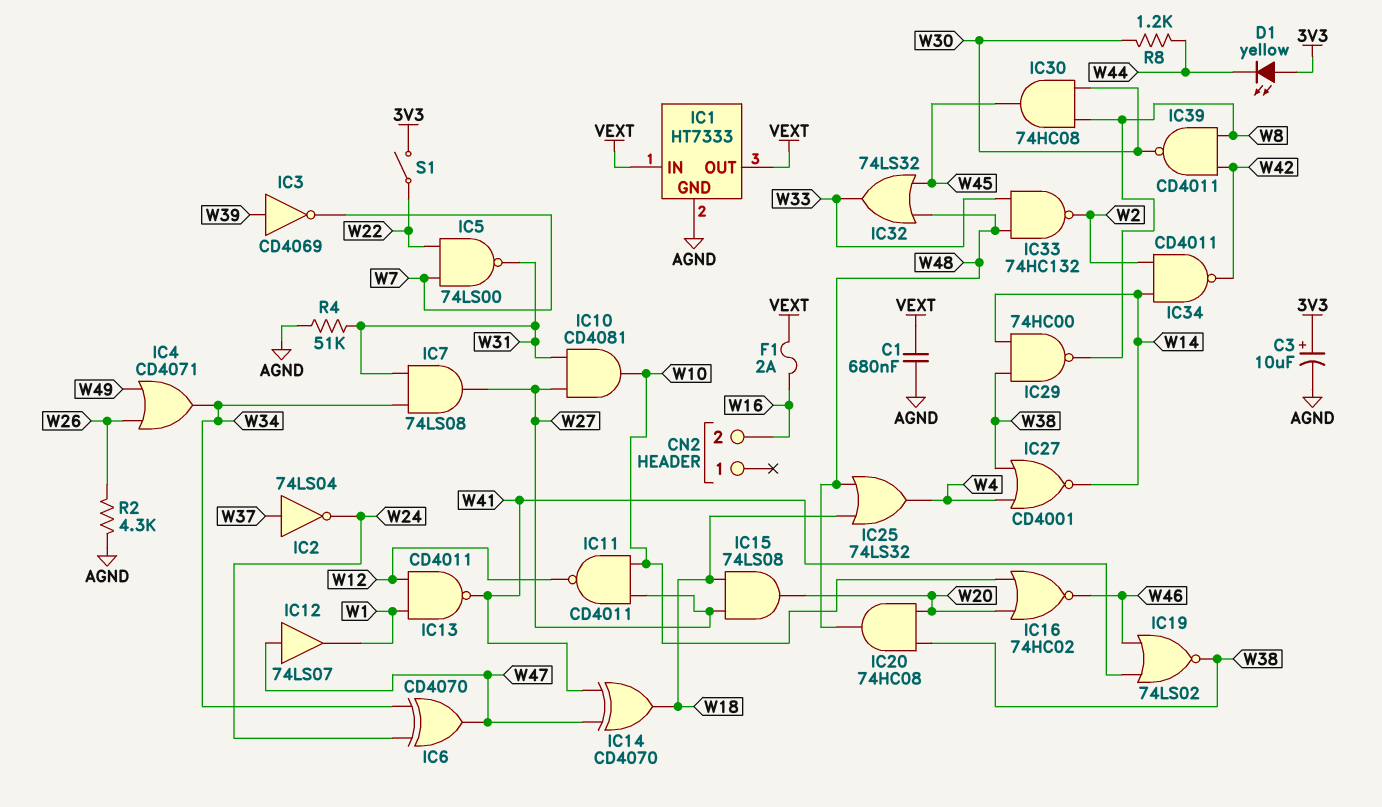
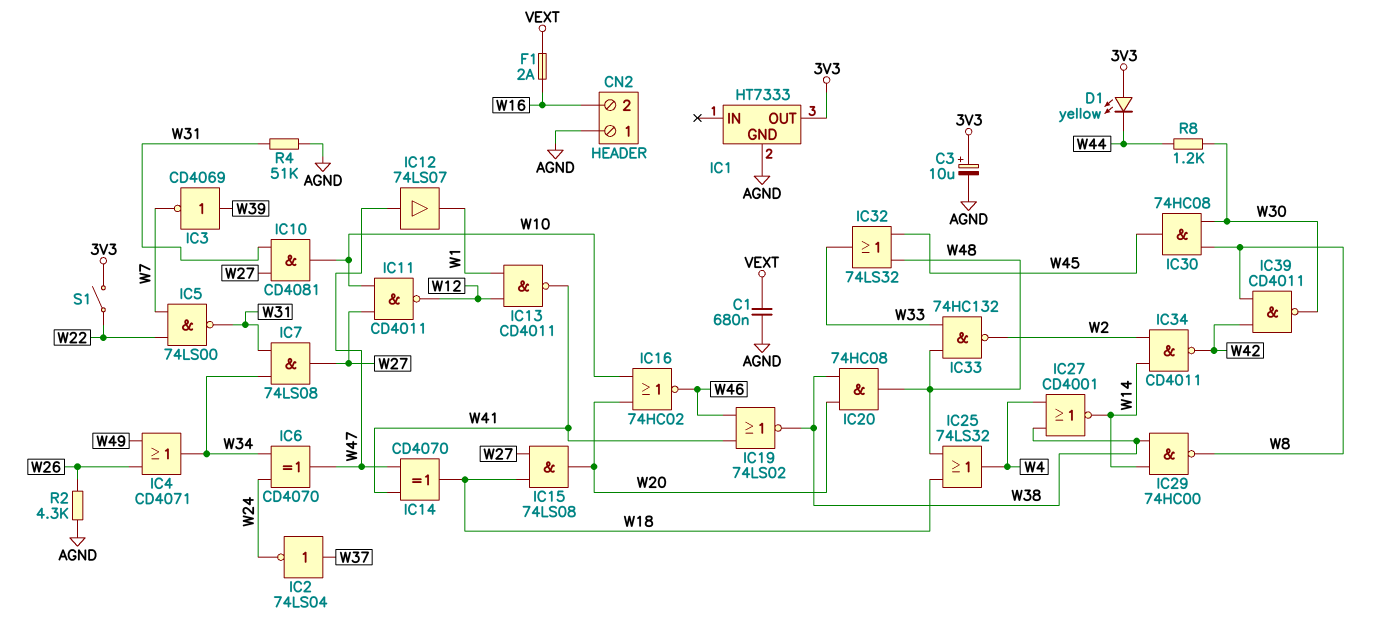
CN2 pin 1: none -> AGND
IC1 pin IN: VEXT -> none
IC1 pin OUT: VEXT -> 3V3

